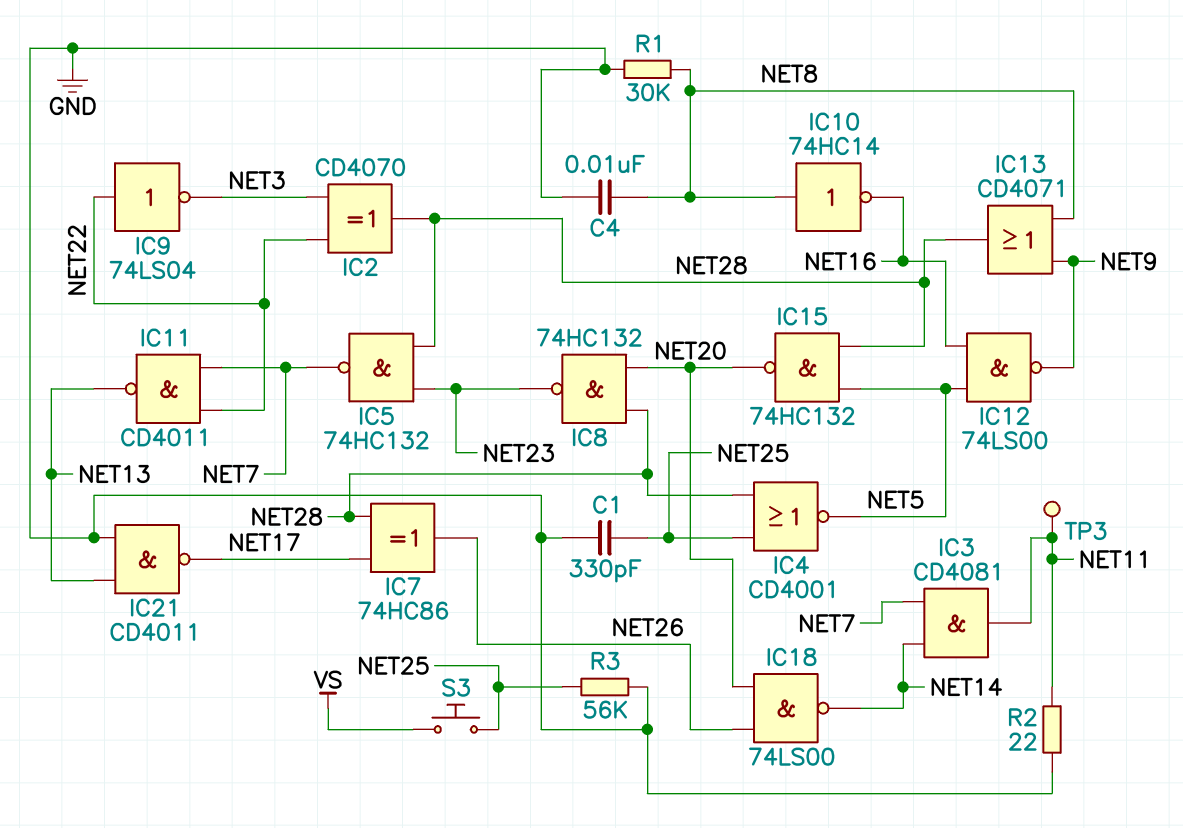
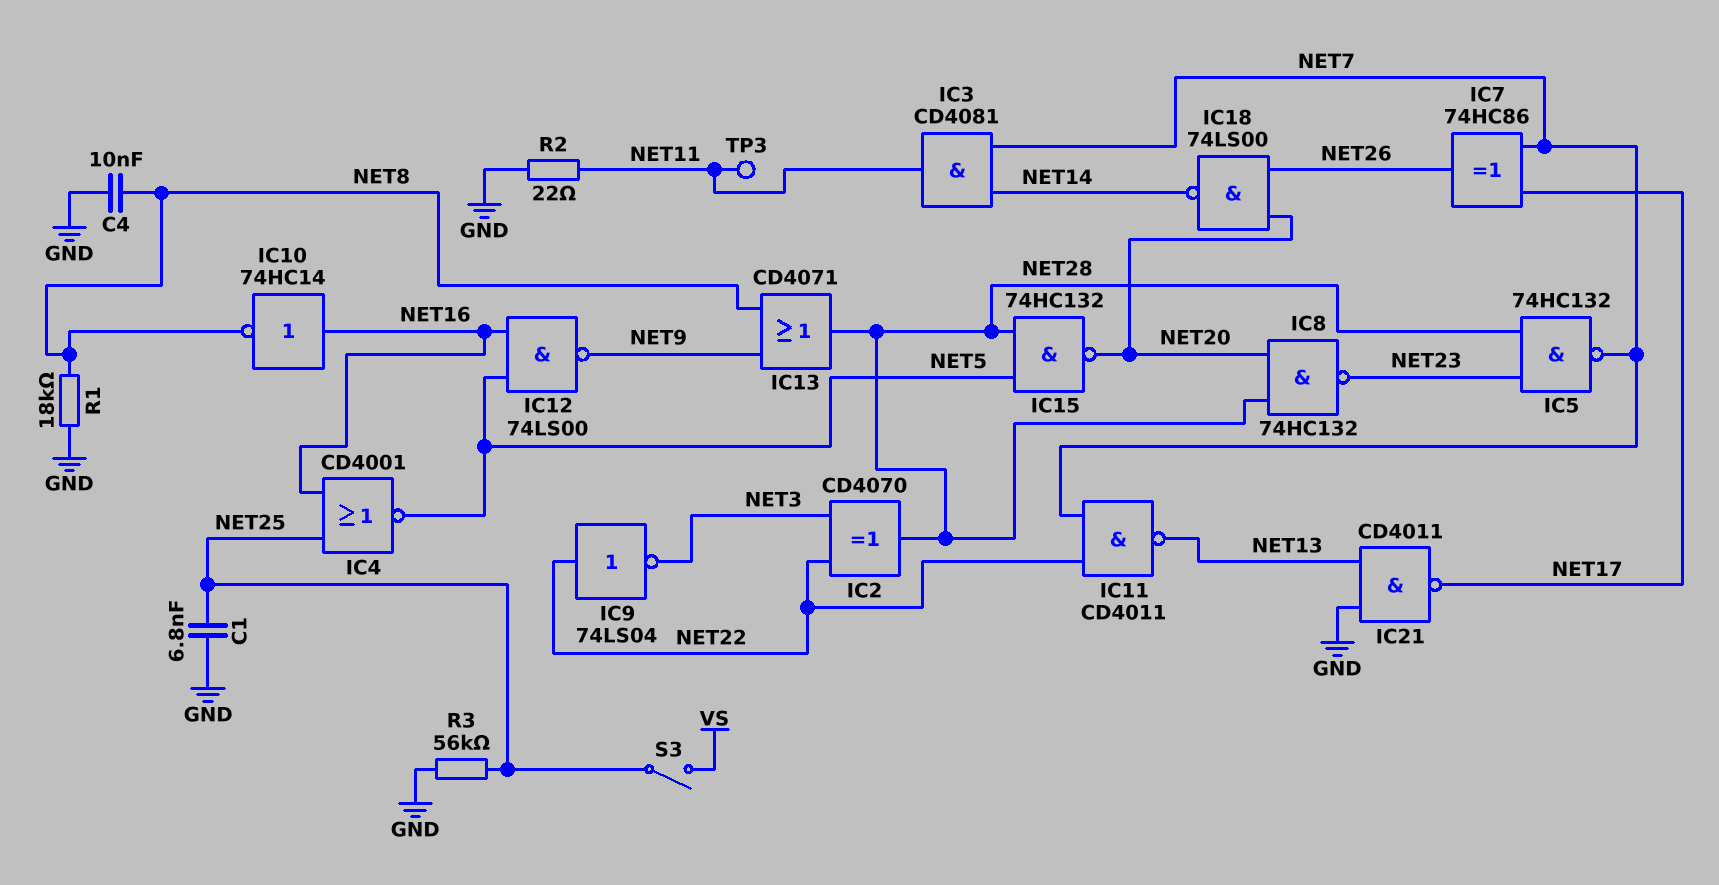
C1: 330pF (GND, NET25) -> 6.8nF (GND, NET25)
IC4: NOR CD4001 (in NET25, in NET28, out NET5) -> NOR CD4001 (in NET16, in NET25, out NET5)
IC7: XOR 74HC86 (in NET17, in NET28, out NET26) -> XOR 74HC86 (in NET7, in NET17, out NET26)
IC10: NOT 74HC14 (in NET8, out NET16) -> NOT 74HC14 (in NET16, out NET8)
R1: 30k (GND, NET8) -> 18k (GND, NET8)
S3: button (NET25, VS) -> switch (NET25, VS)

